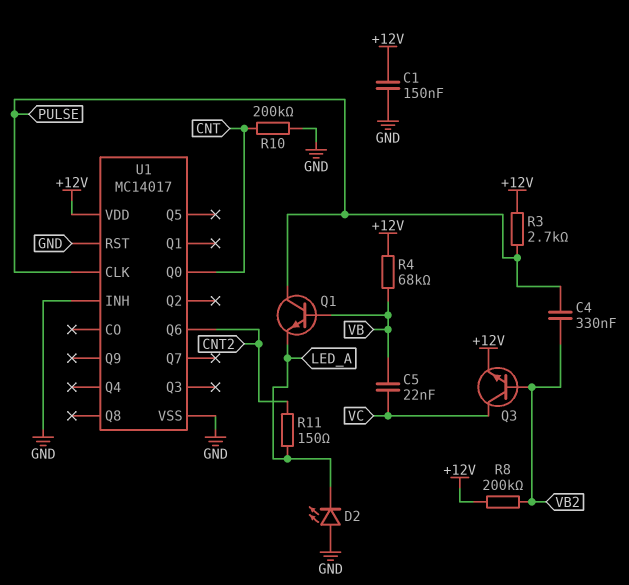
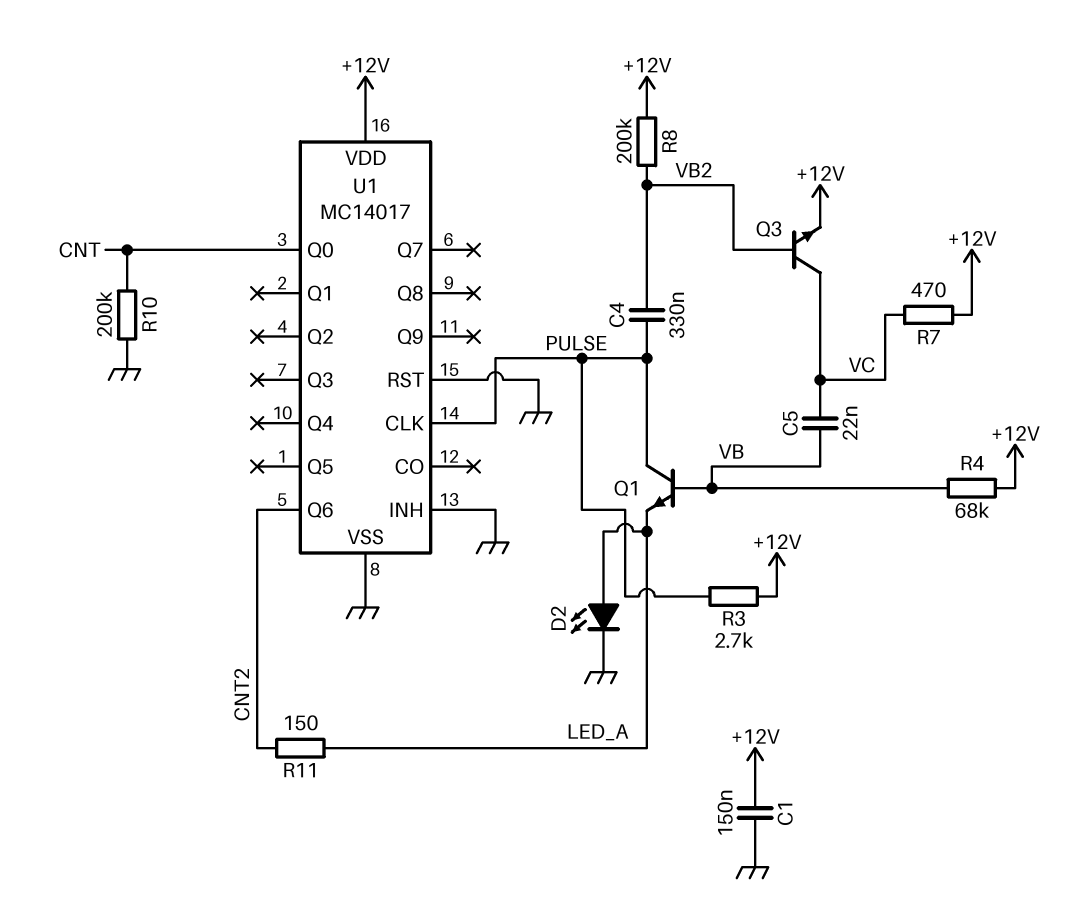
D2: LED (A GND, K LED_A) -> LED (A LED_A, K GND)
R7: none -> 470 (+12V, VC)

